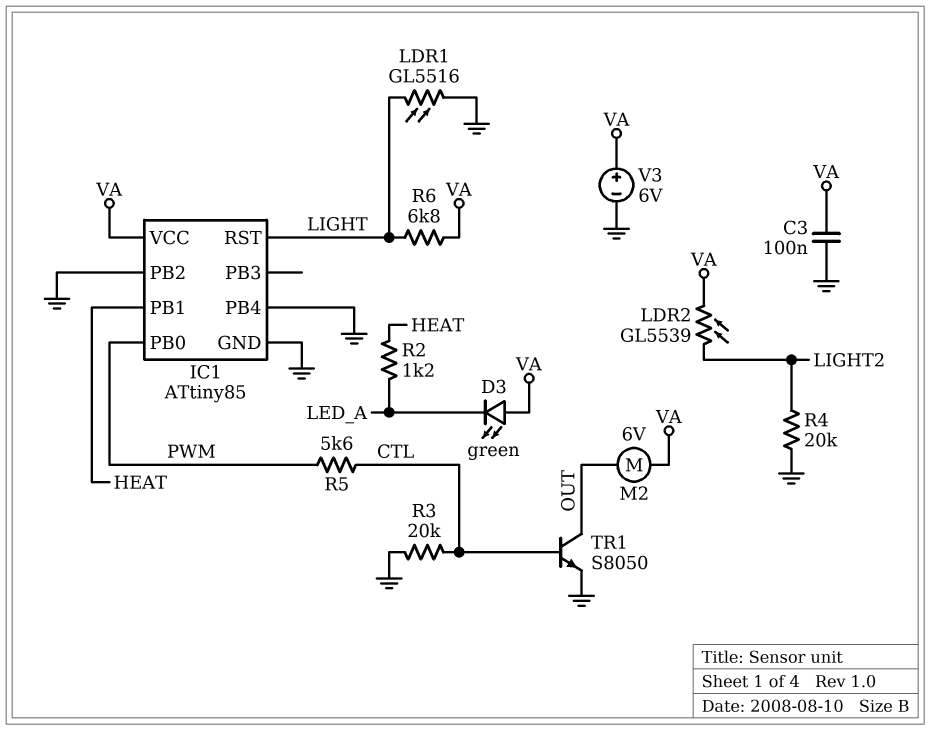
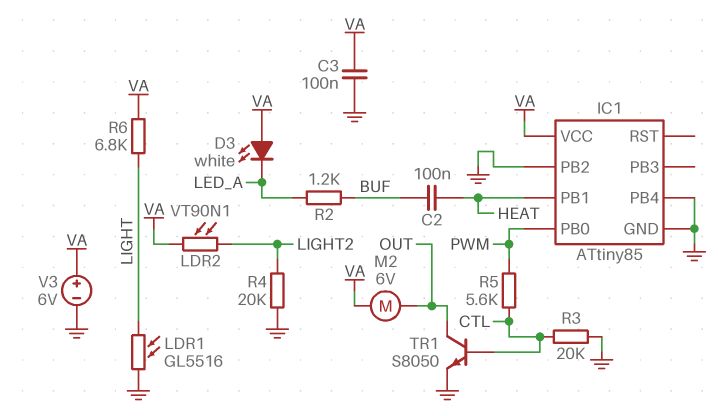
C2: none -> 100nF (BUF, HEAT)
D3: LED green (A VA, K LED_A) -> LED white (A VA, K LED_A)
IC1 pin RST: LIGHT -> none
LDR2: GL5539 (LIGHT2, VA) -> VT90N1 (LIGHT2, VA)
R2: 1.2k (HEAT, LED_A) -> 1.2k (BUF, LED_A)

